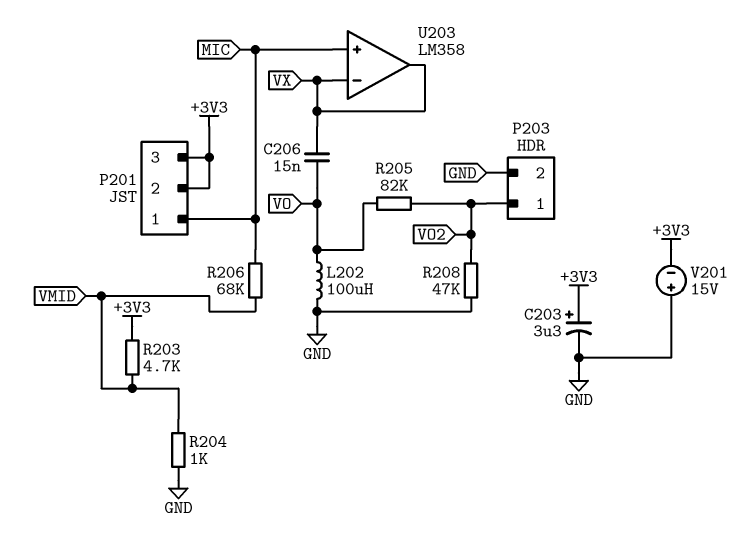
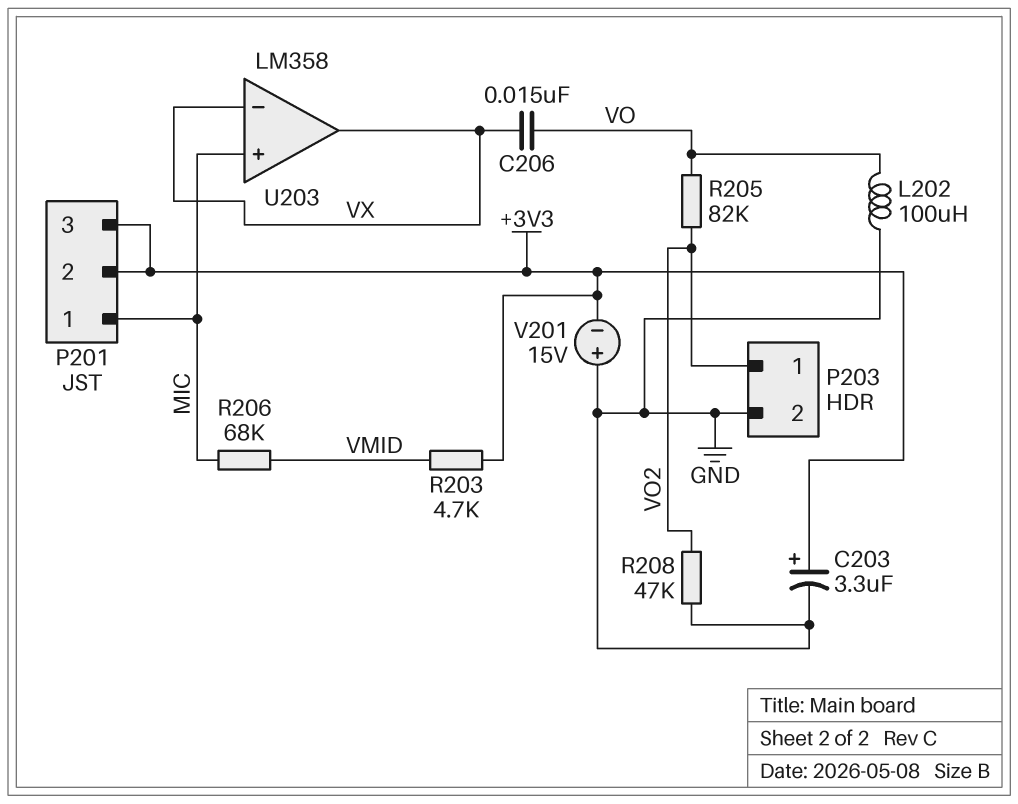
R204: 1k (GND, VMID) -> none

